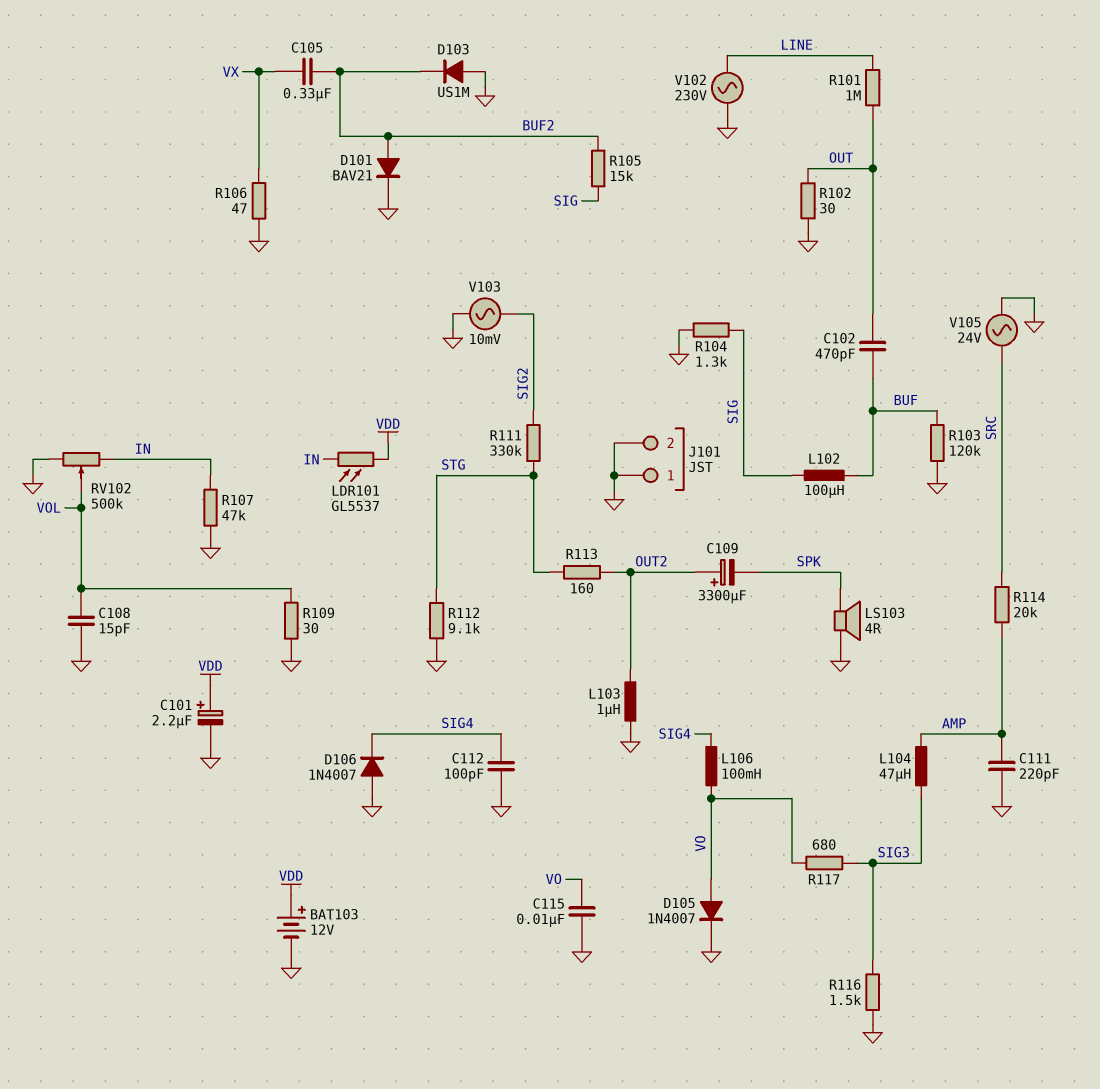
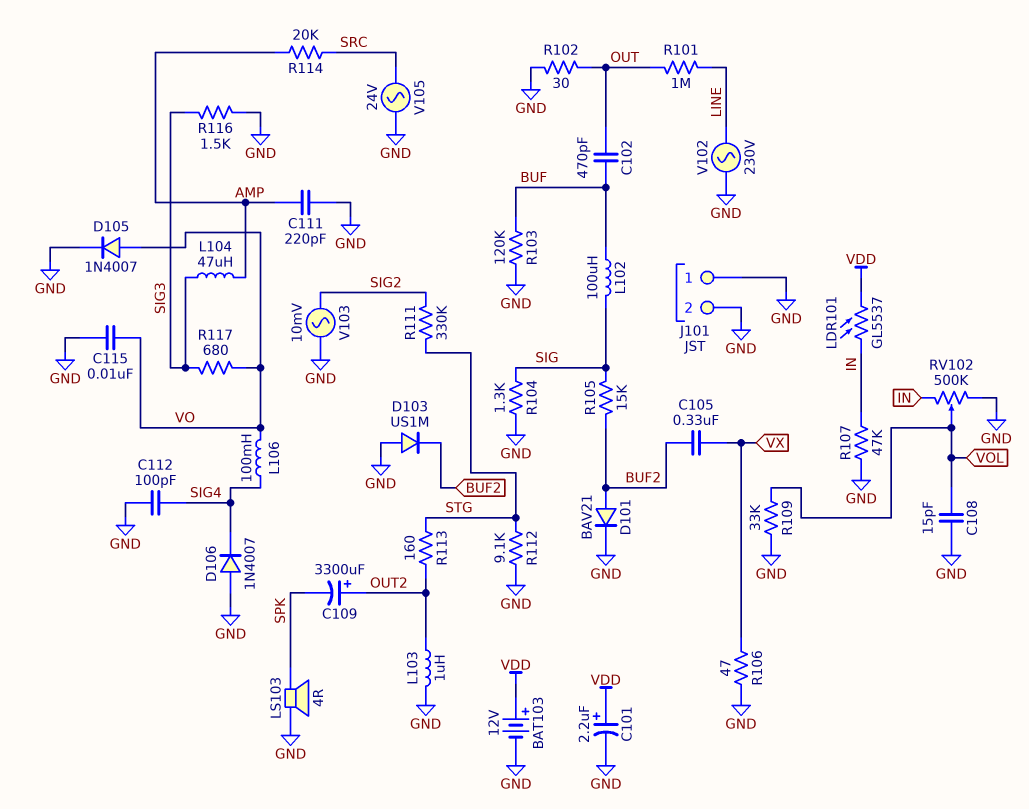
R109: 30 (GND, VOL) -> 33k (GND, VOL)

